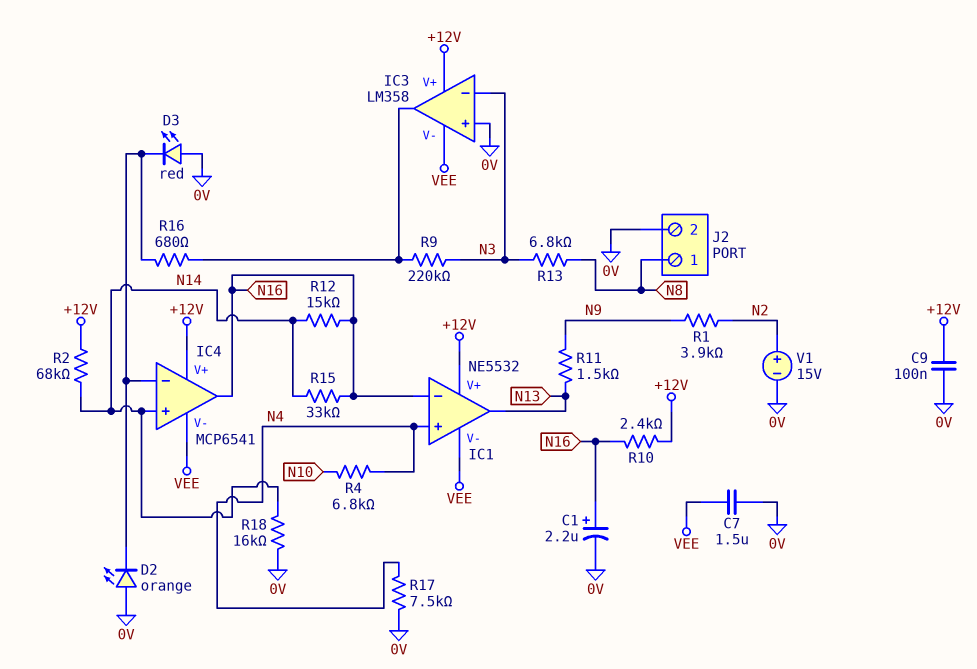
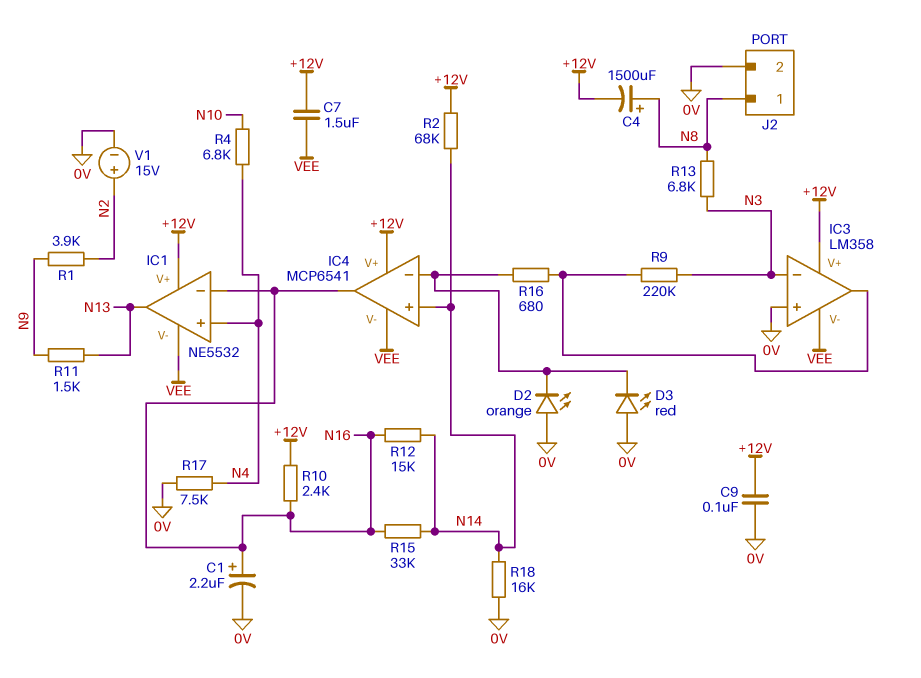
C4: none -> 1500uF (plus N8, minus +12V)
C7: 1.5uF (0V, VEE) -> 1.5uF (+12V, VEE)

